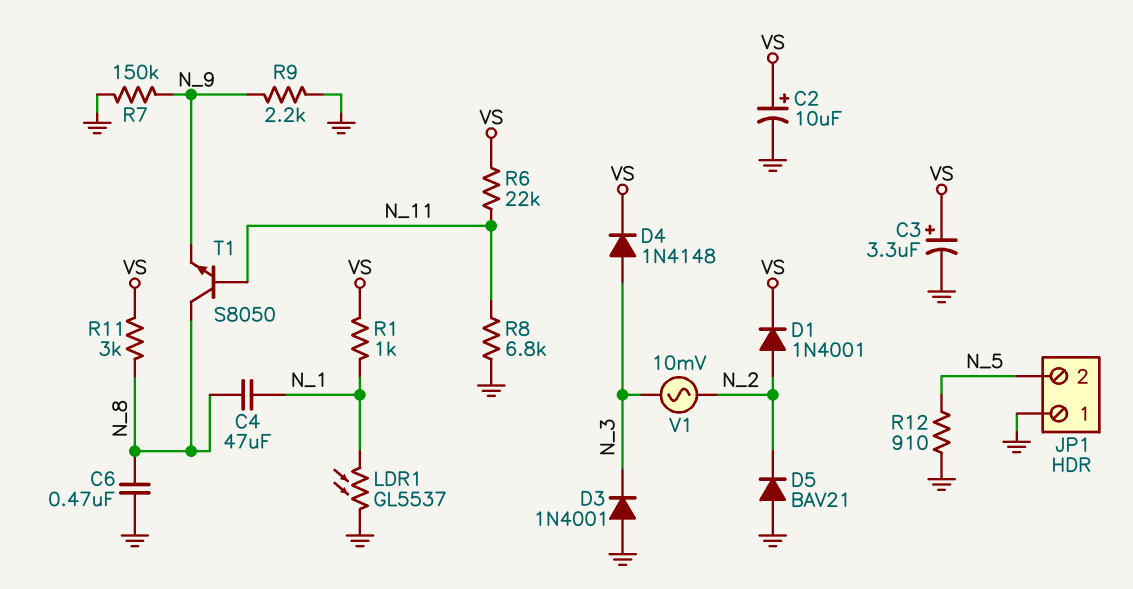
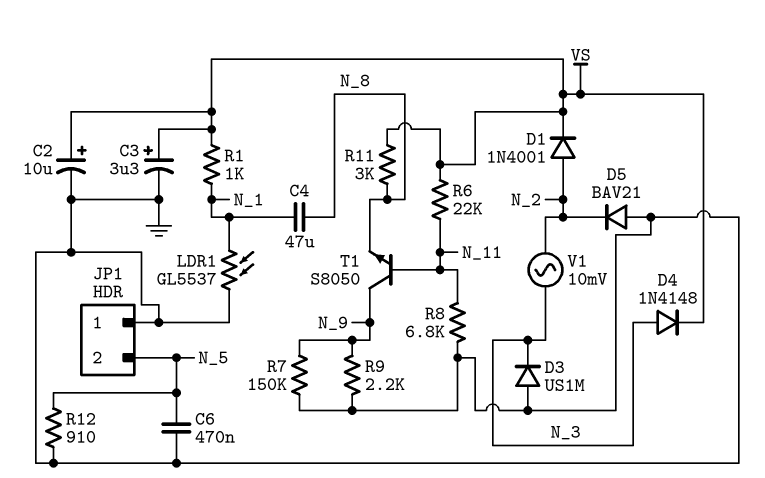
C6: 470nF (GND, N_8) -> 470nF (GND, N_5)
D3: diode 1N4001 (A GND, K N_3) -> diode US1M (A GND, K N_3)
T1: NPN S8050 (B N_11, C N_8, E N_9) -> NPN S8050 (B N_11, C N_9, E N_8)

